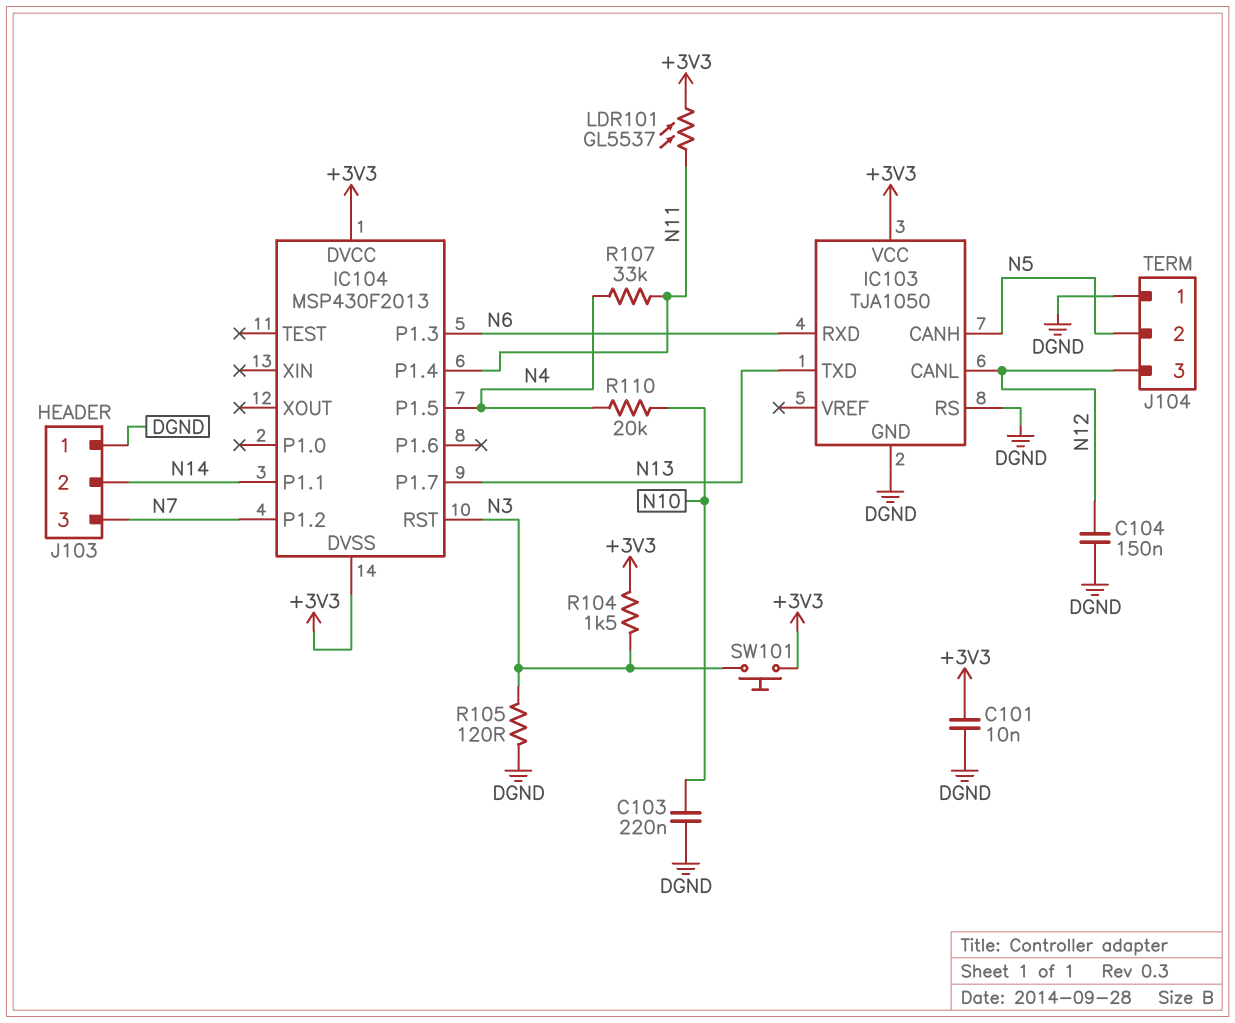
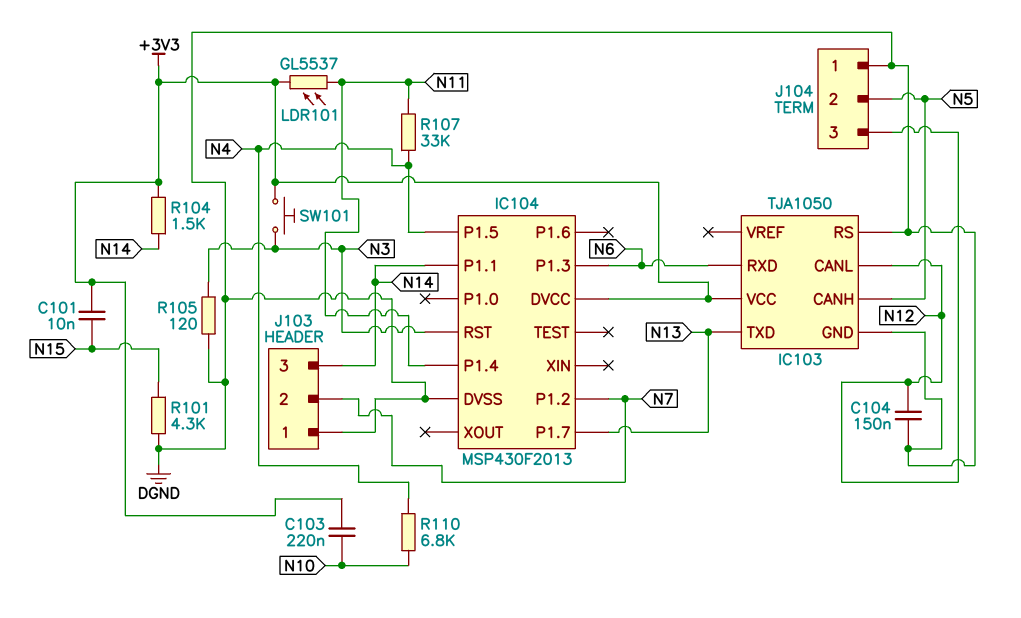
C101: 10nF (+3V3, DGND) -> 10nF (+3V3, N15)
C103: 220nF (DGND, N10) -> 220nF (+3V3, N10)
IC104 pin DVSS: +3V3 -> DGND
J103 pin 2: N14 -> N7
J103 pin 3: N7 -> N14
R101: none -> 4.3k (DGND, N15)
R104: 1.5k (+3V3, N3) -> 1.5k (+3V3, N14)
R110: 20k (N4, N10) -> 6.8k (N4, N10)

